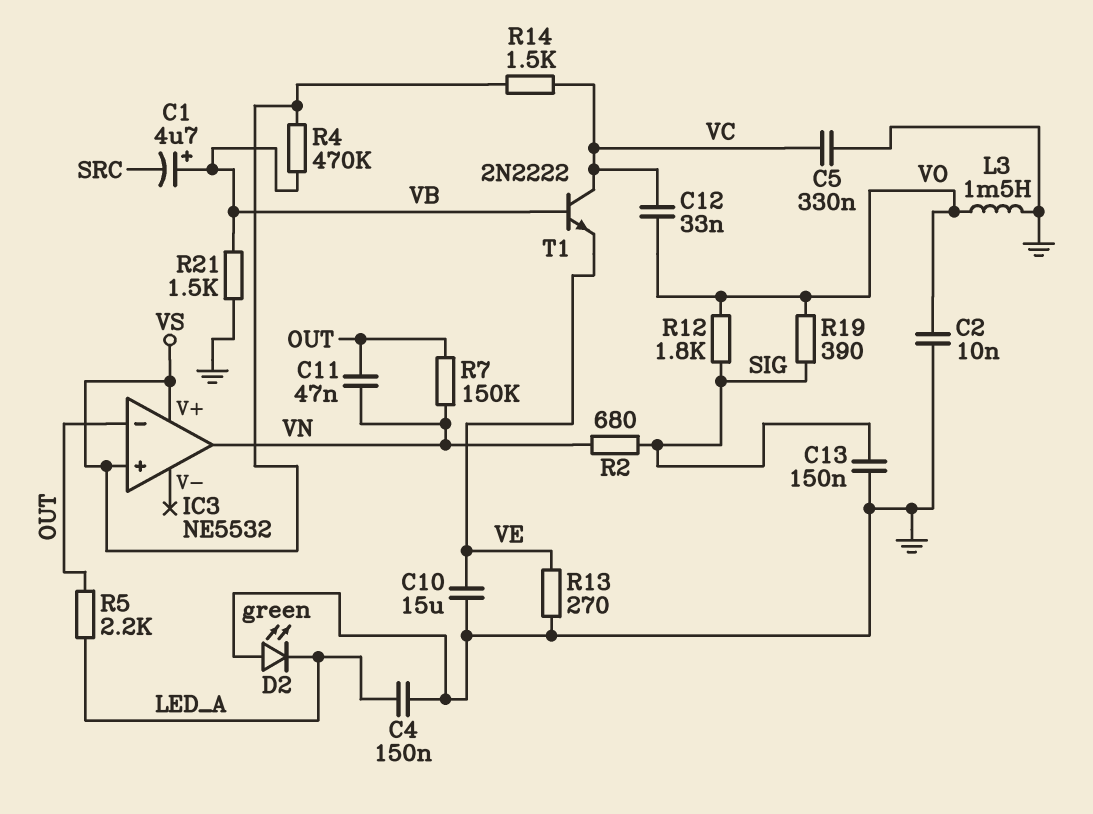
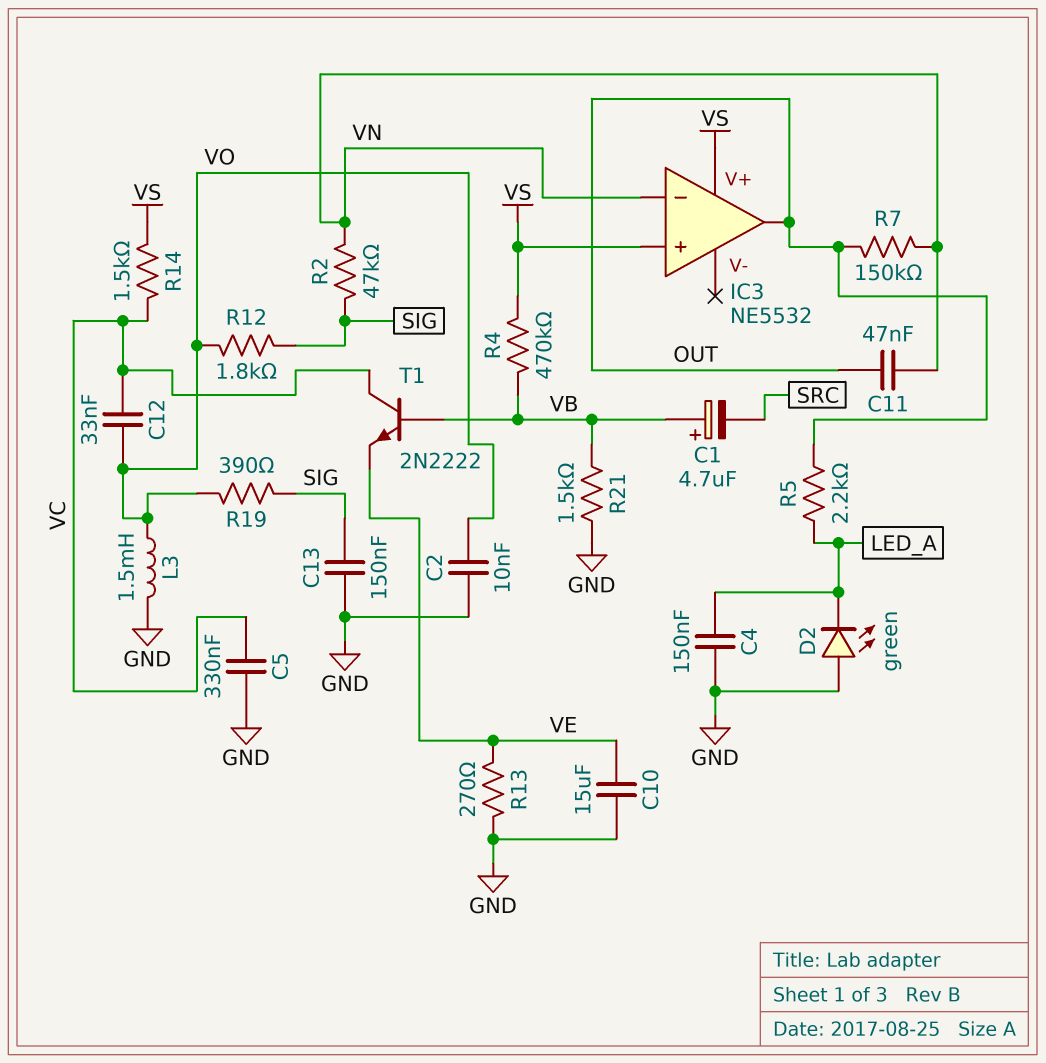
IC3 pin in-: OUT -> VN
IC3 pin out: VN -> OUT
R2: 680 (SIG, VN) -> 47k (SIG, VN)

